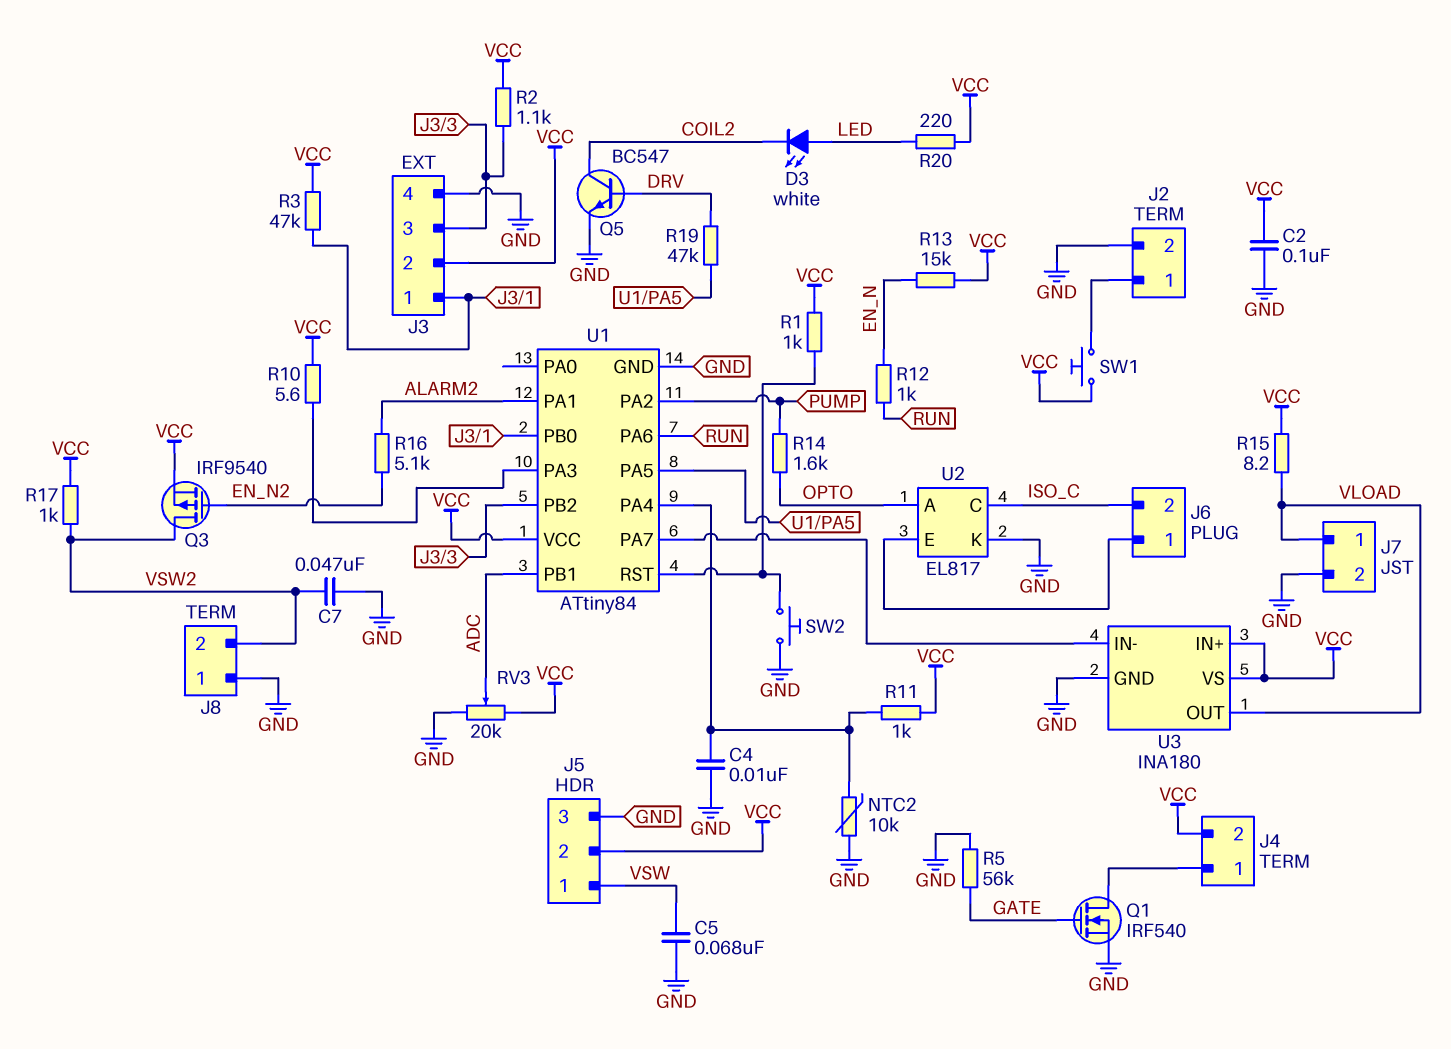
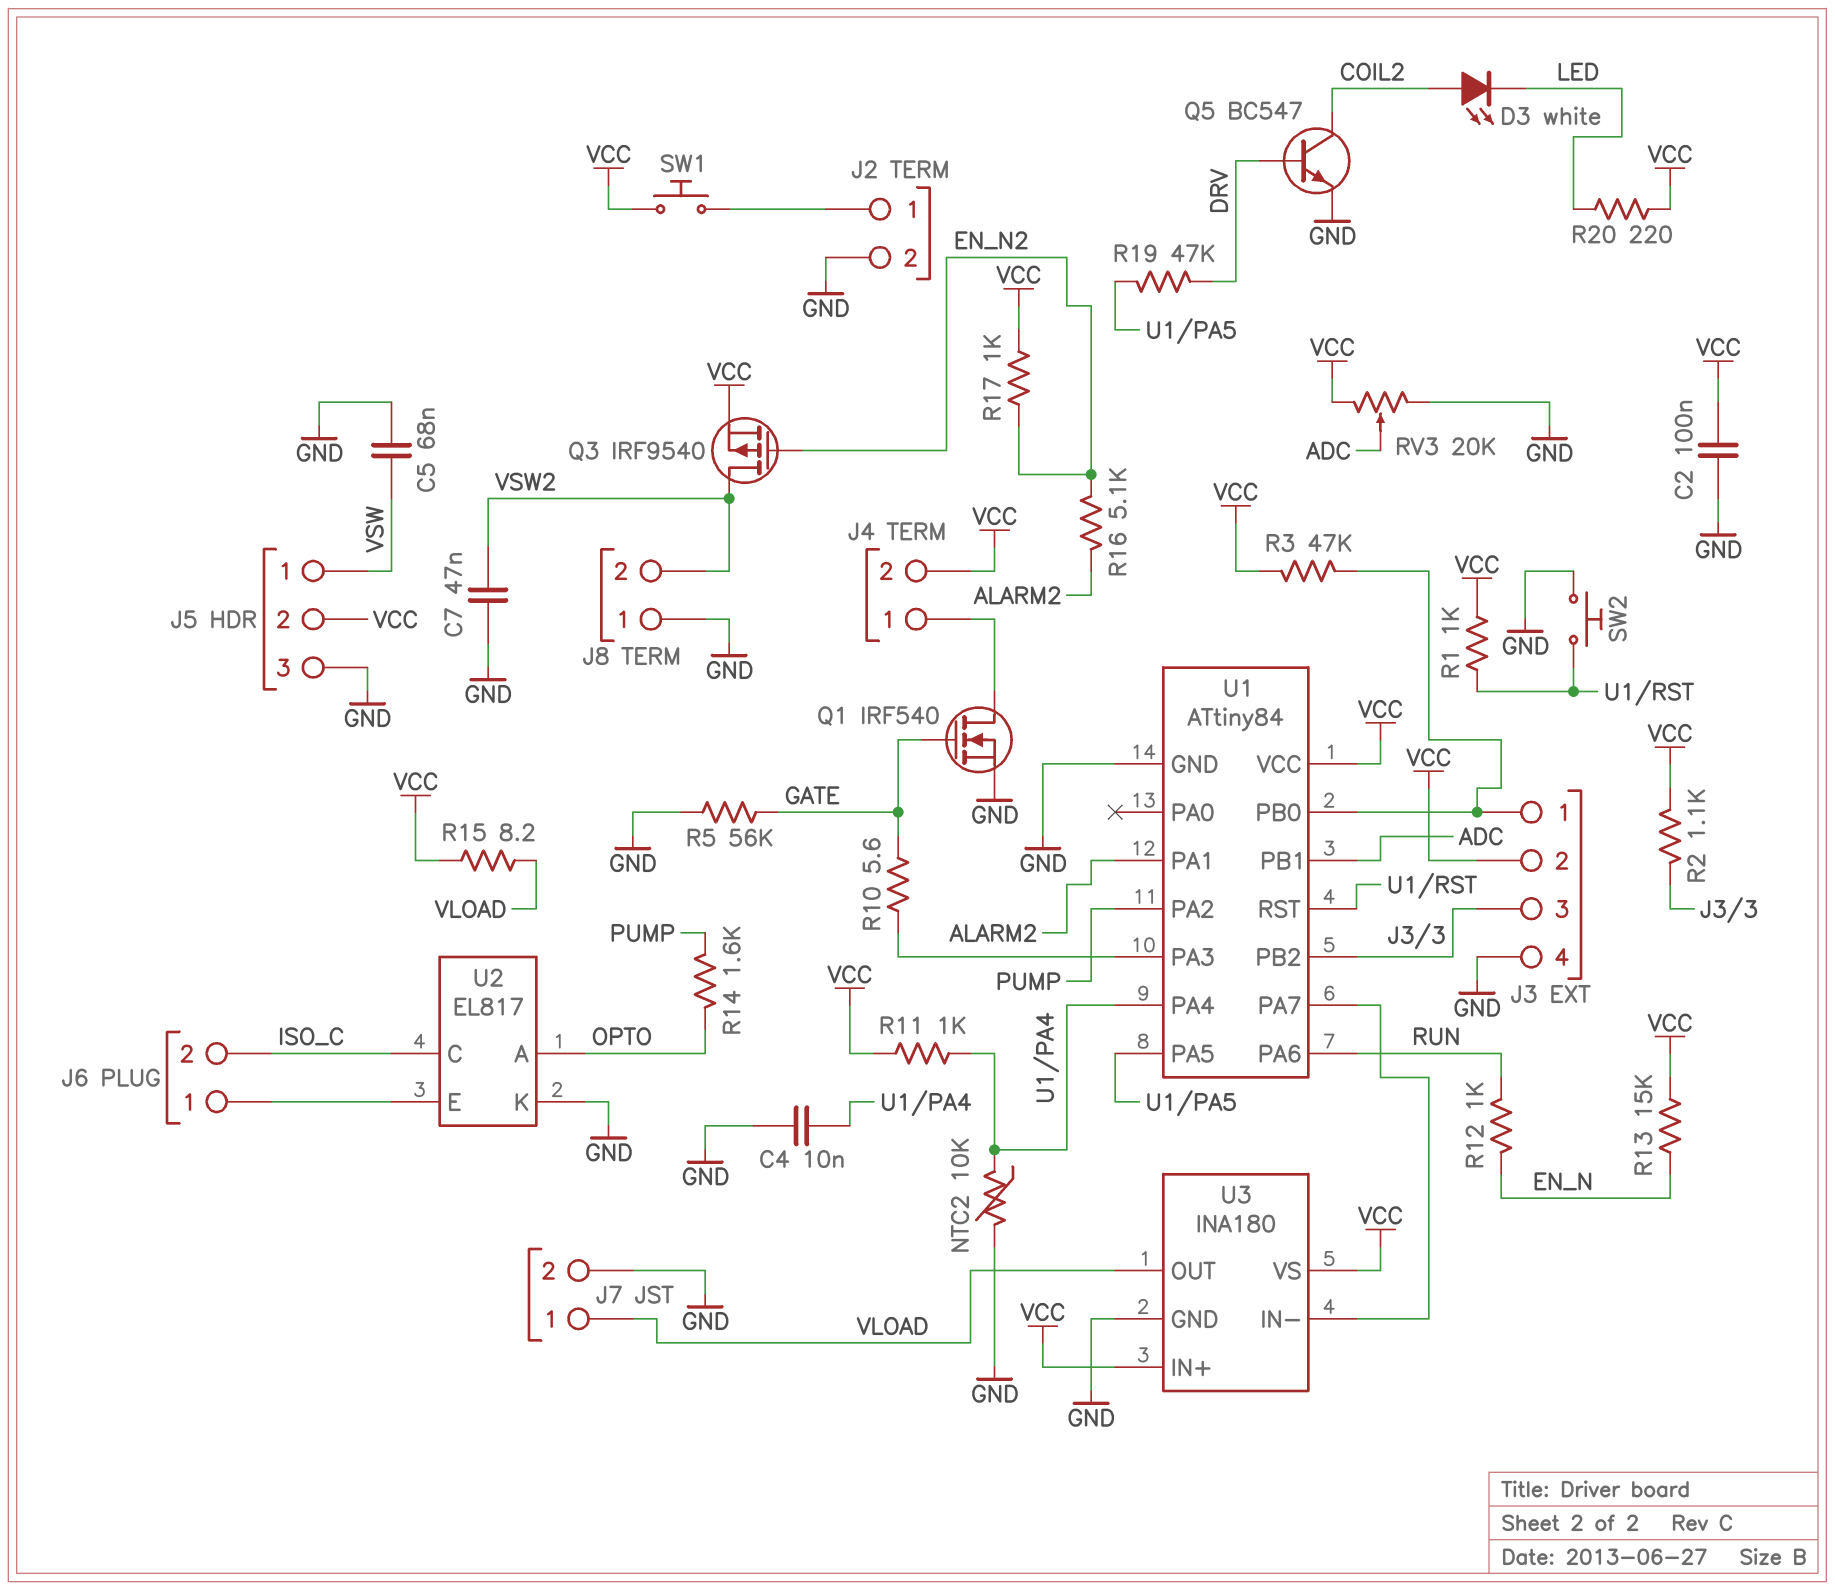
D3: LED white (A LED, K COIL2) -> LED white (A COIL2, K LED)
R10: 5.6 (U1/PA3, VCC) -> 5.6 (GATE, U1/PA3)
R17: 1k (VCC, VSW2) -> 1k (EN_N2, VCC)

